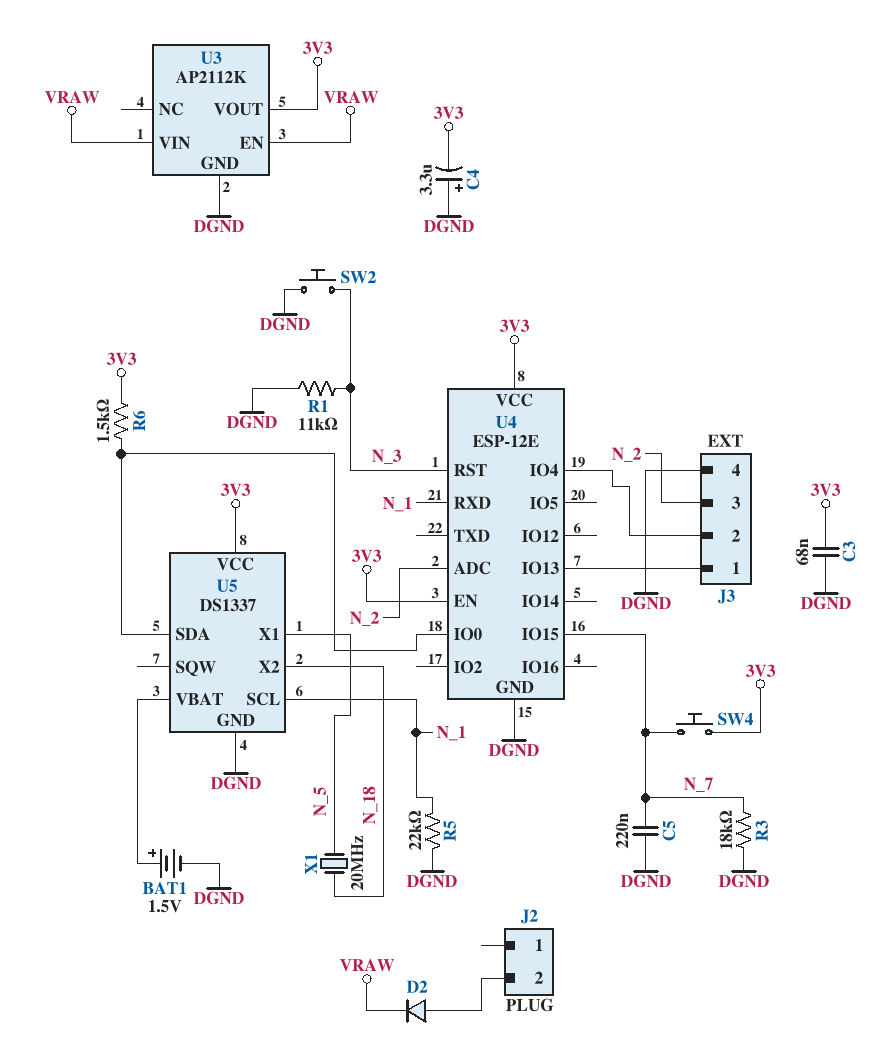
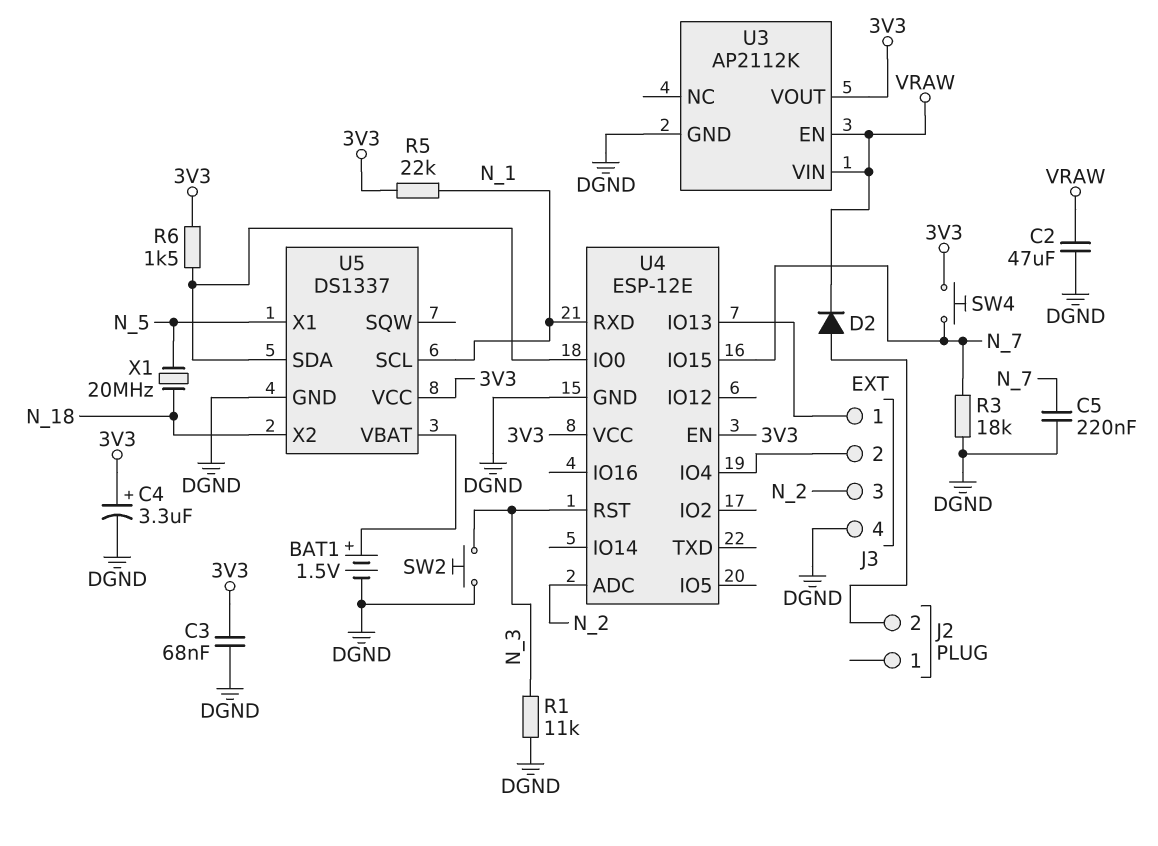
C2: none -> 47uF (DGND, VRAW)
C4: 3.3uF (plus DGND, minus 3V3) -> 3.3uF (plus 3V3, minus DGND)
R5: 22k (DGND, N_1) -> 22k (3V3, N_1)

